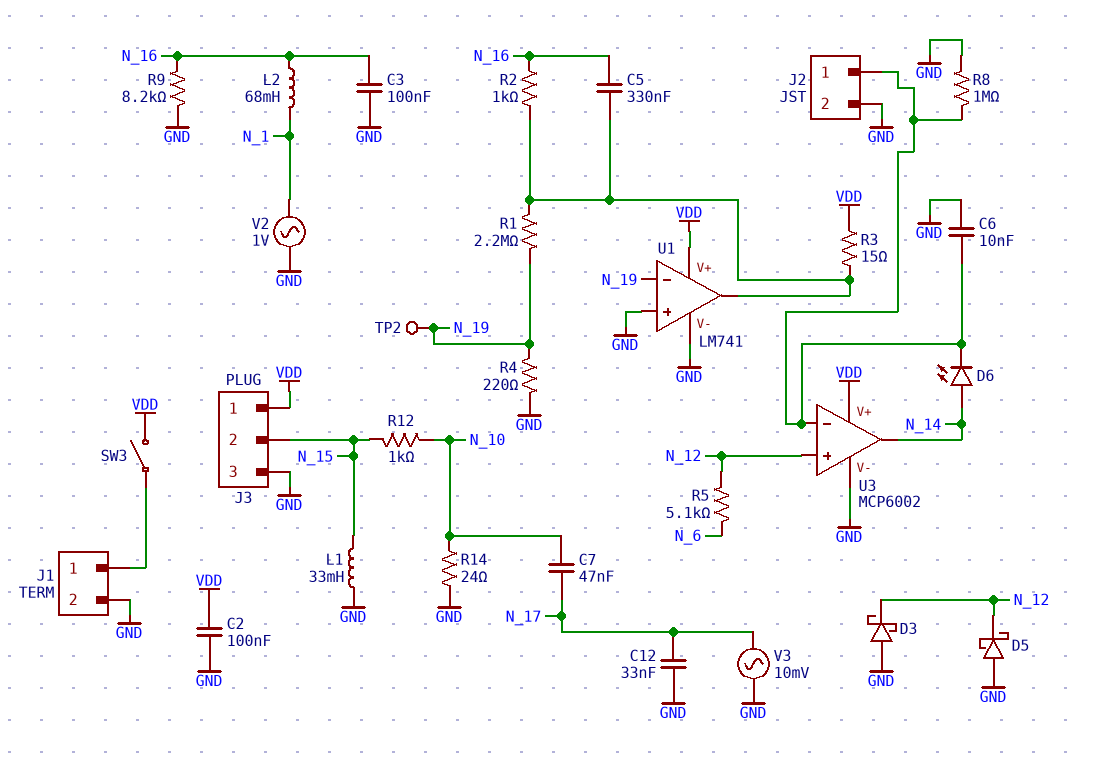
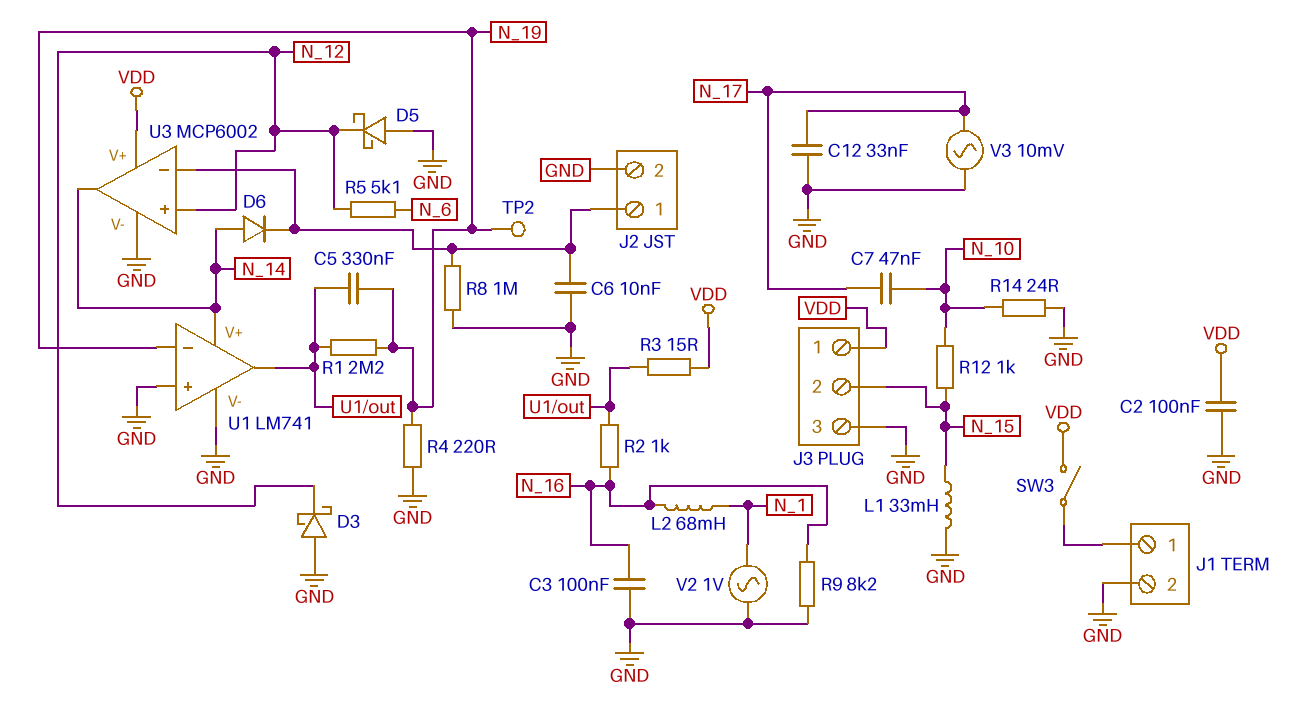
C5: 330nF (N_16, U1/out) -> 330nF (N_19, U1/out)
D6: LED (A N_14, K J2/1) -> diode (A N_14, K J2/1)
U1 pin V+: VDD -> N_14

